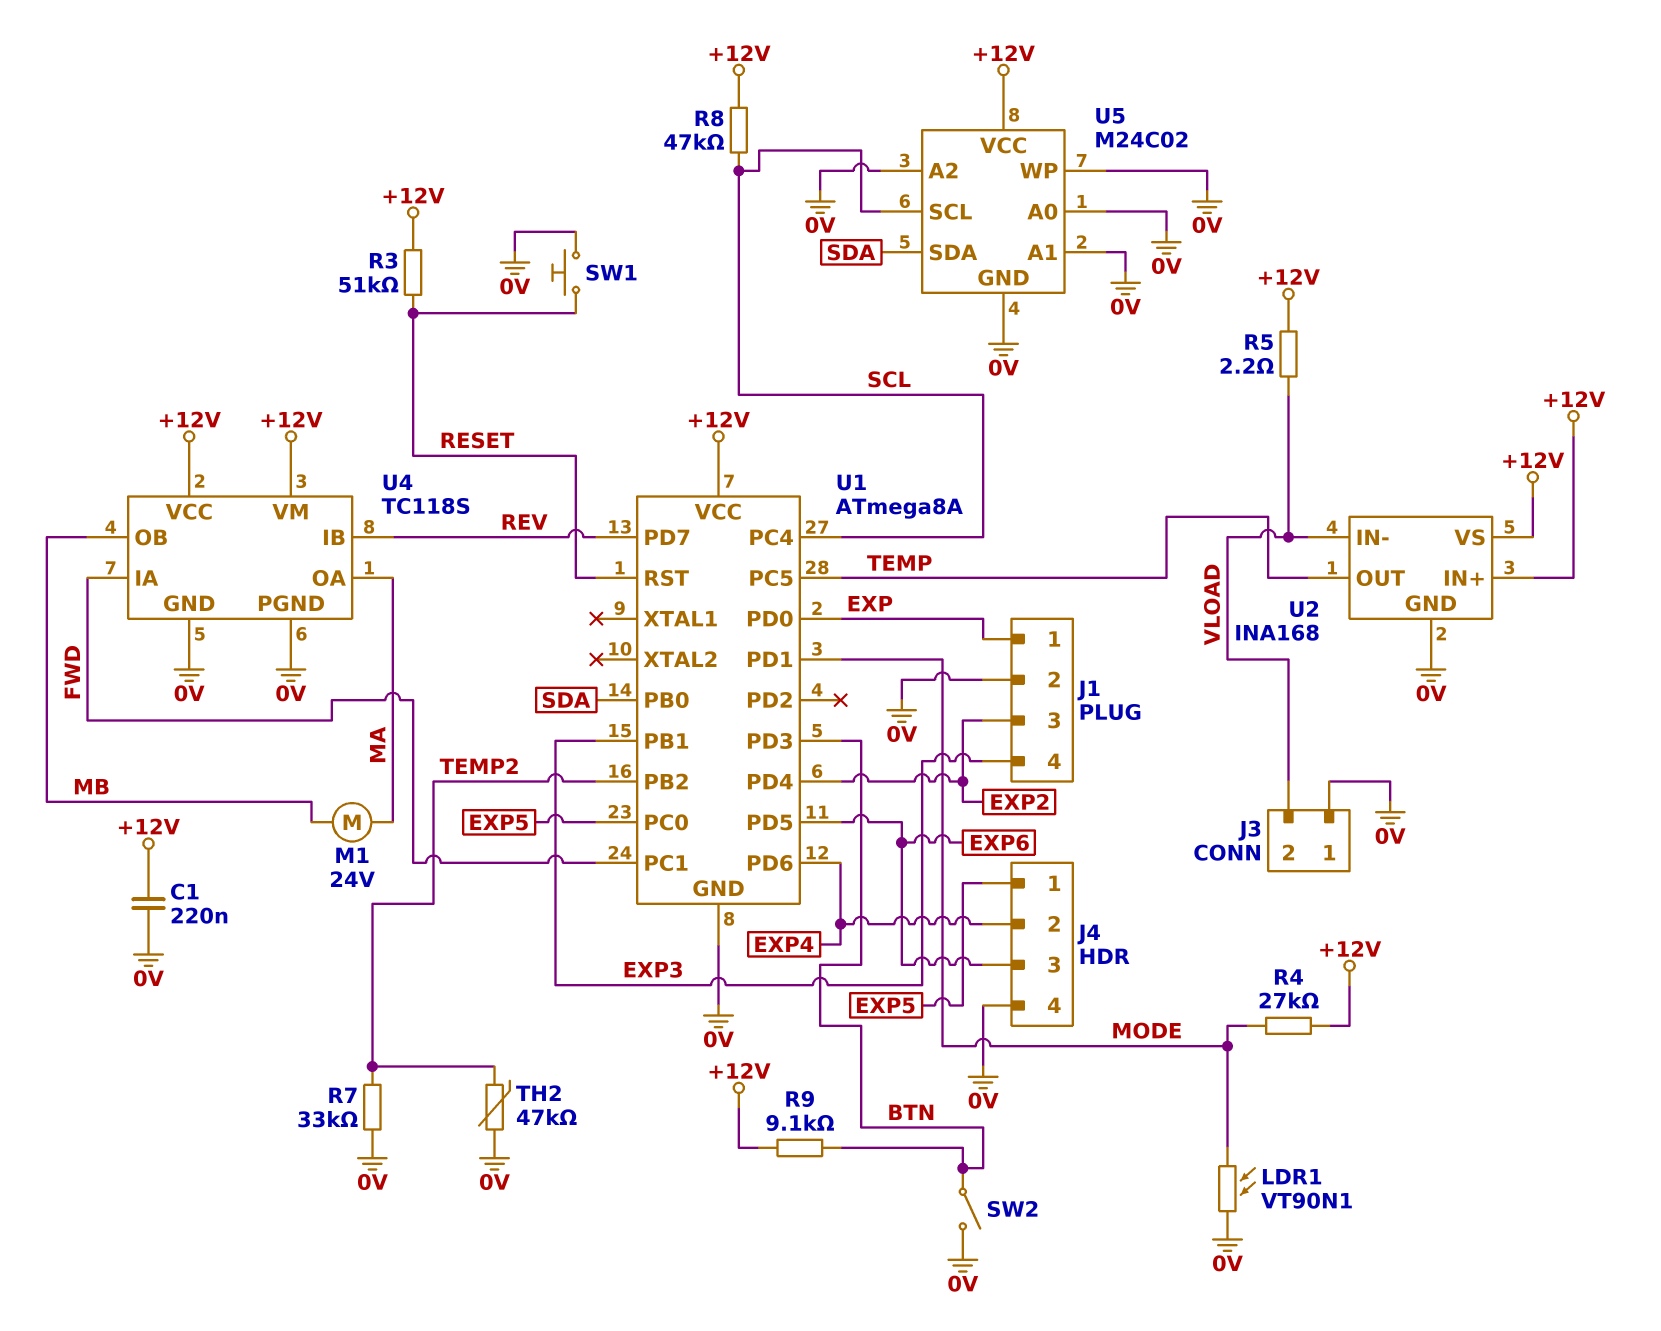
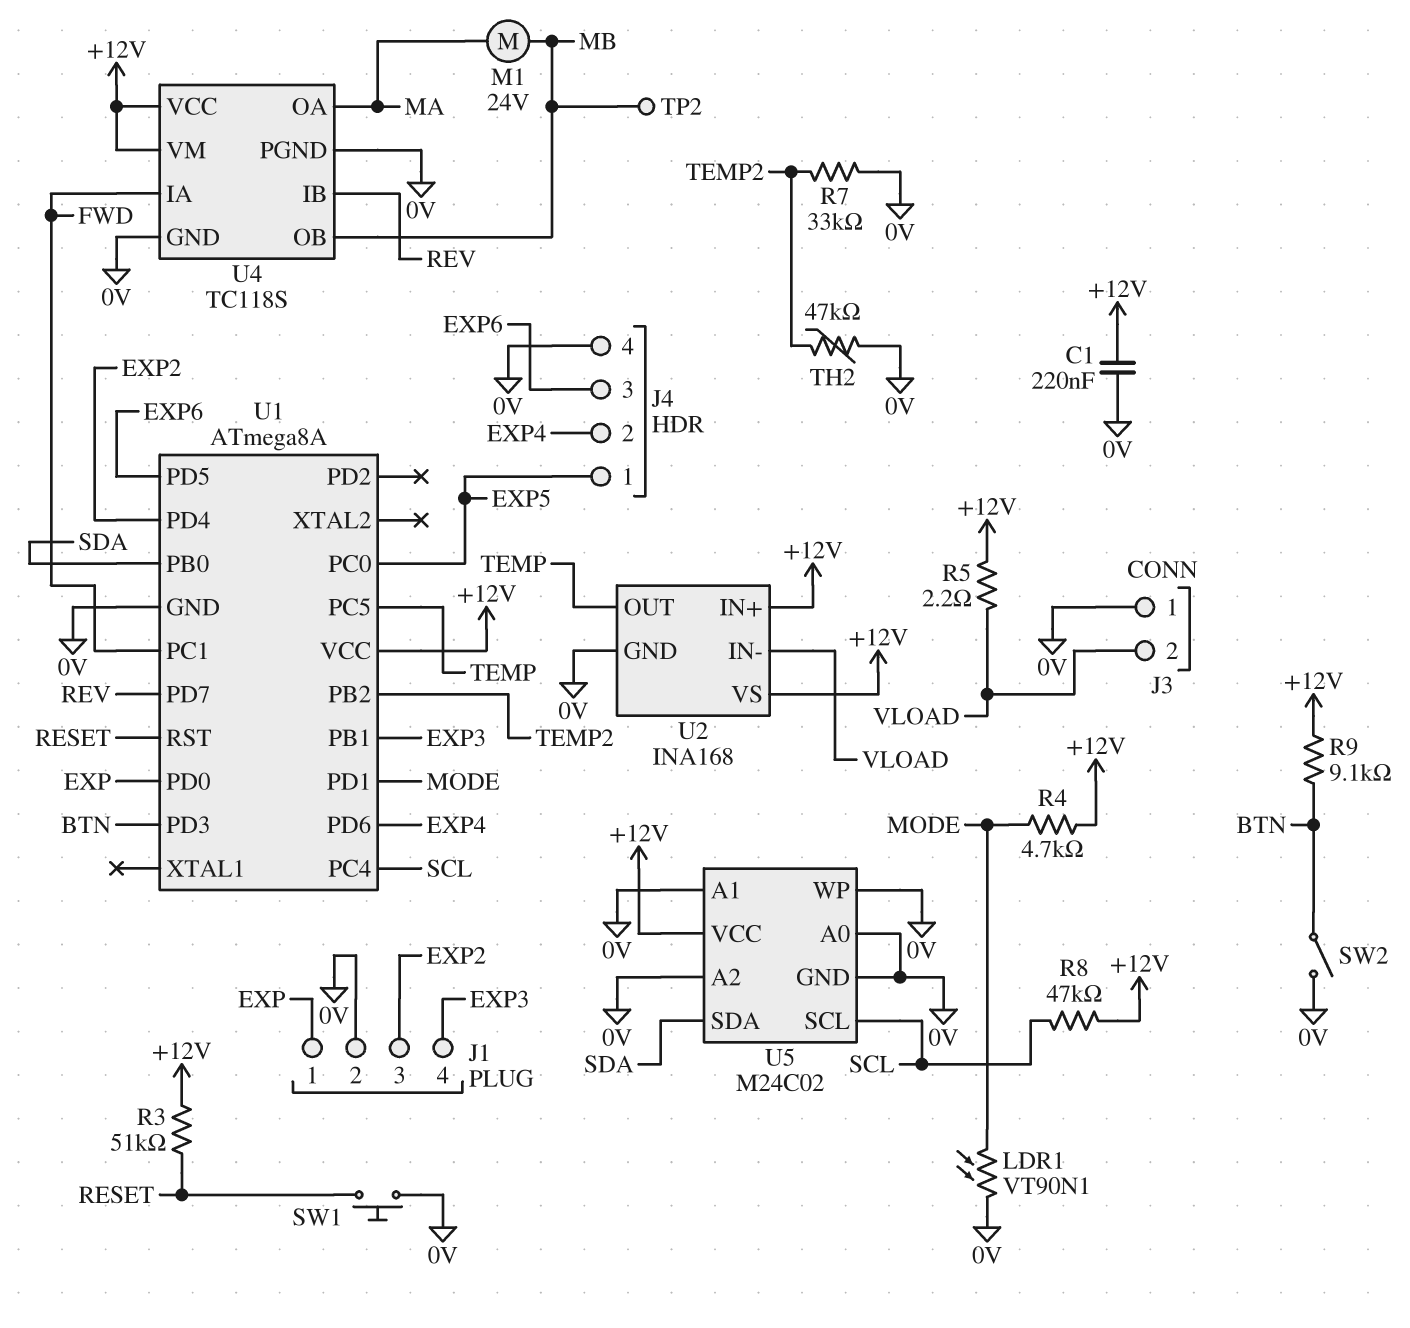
R4: 27k (+12V, MODE) -> 4.7k (+12V, MODE)
TP2: none -> test point (MB)

